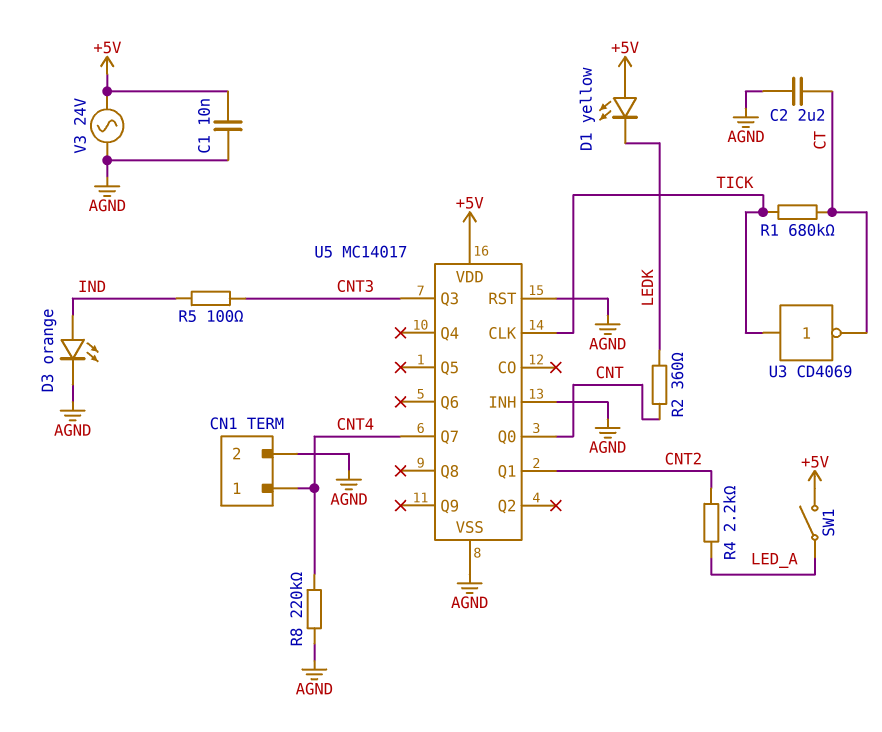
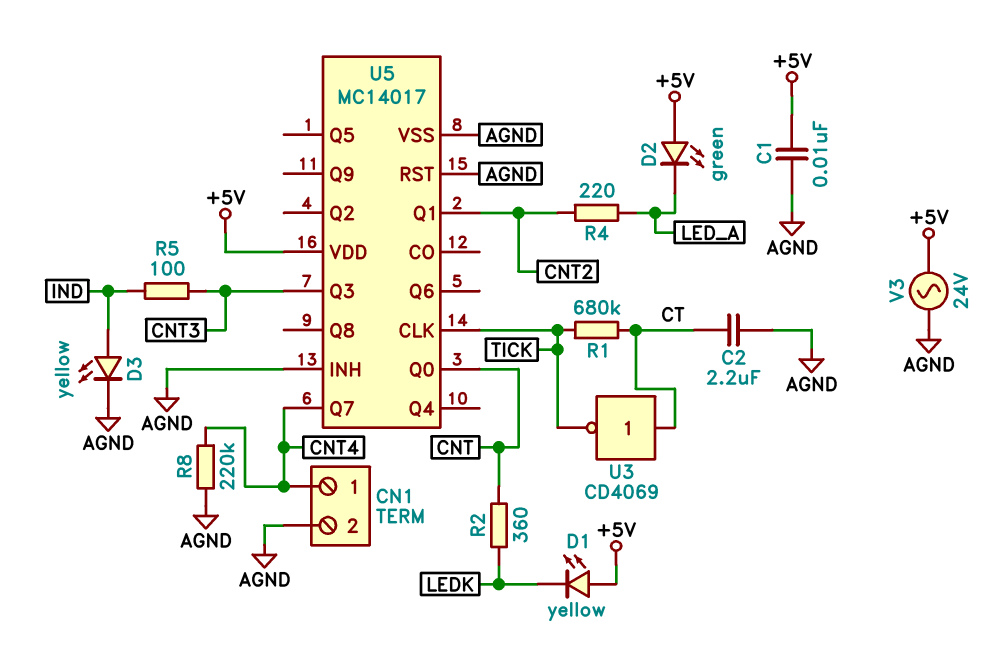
D2: none -> LED green (A +5V, K LED_A)
D3: LED orange (A IND, K AGND) -> LED yellow (A IND, K AGND)
R4: 2.2k (CNT2, LED_A) -> 220 (CNT2, LED_A)
SW1: switch (+5V, LED_A) -> none
U3: NOT CD4069 (in TICK, out CT) -> NOT CD4069 (in CT, out TICK)

